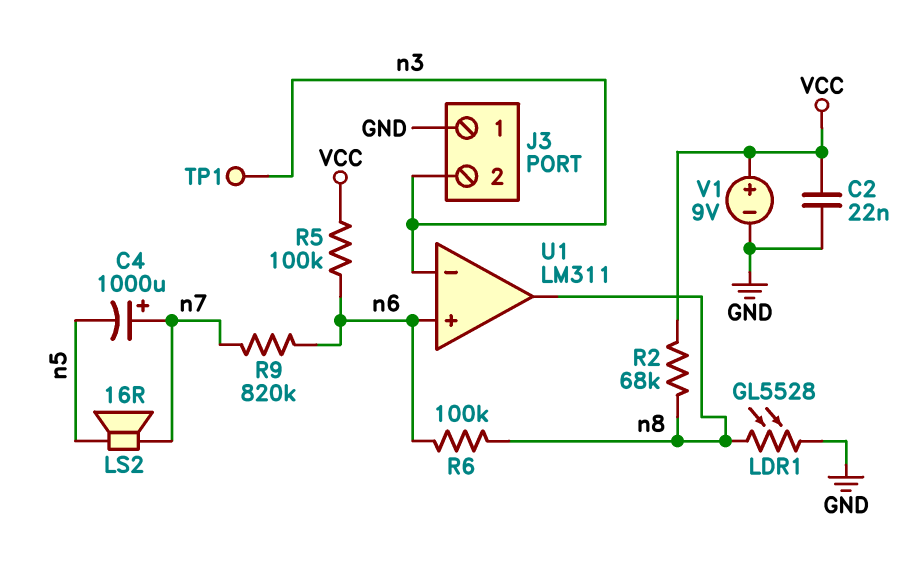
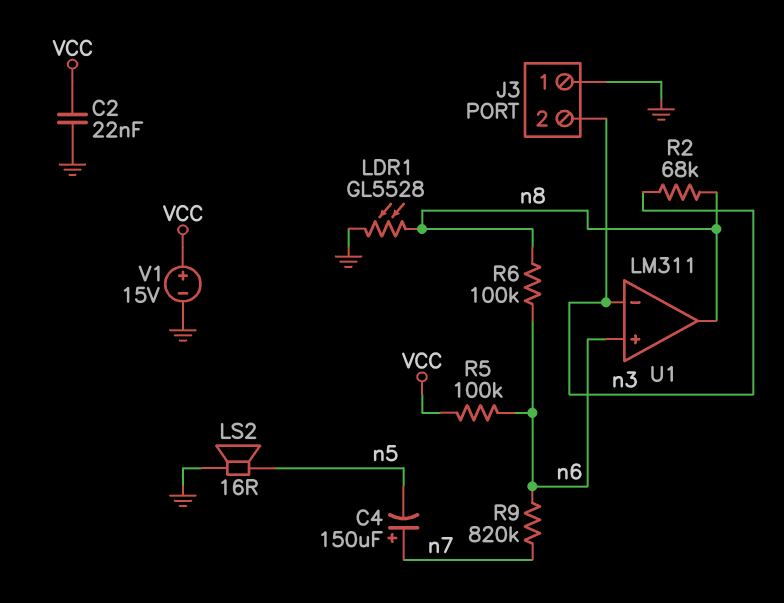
C4: 1000uF (plus n7, minus n5) -> 150uF (plus n7, minus n5)
LS2: speaker 16R (n5, n7) -> speaker 16R (GND, n5)
R2: 68k (VCC, n8) -> 68k (n3, n8)
TP1: test point (n3) -> none
V1: 9V (plus VCC, minus GND) -> 15V (plus VCC, minus GND)

